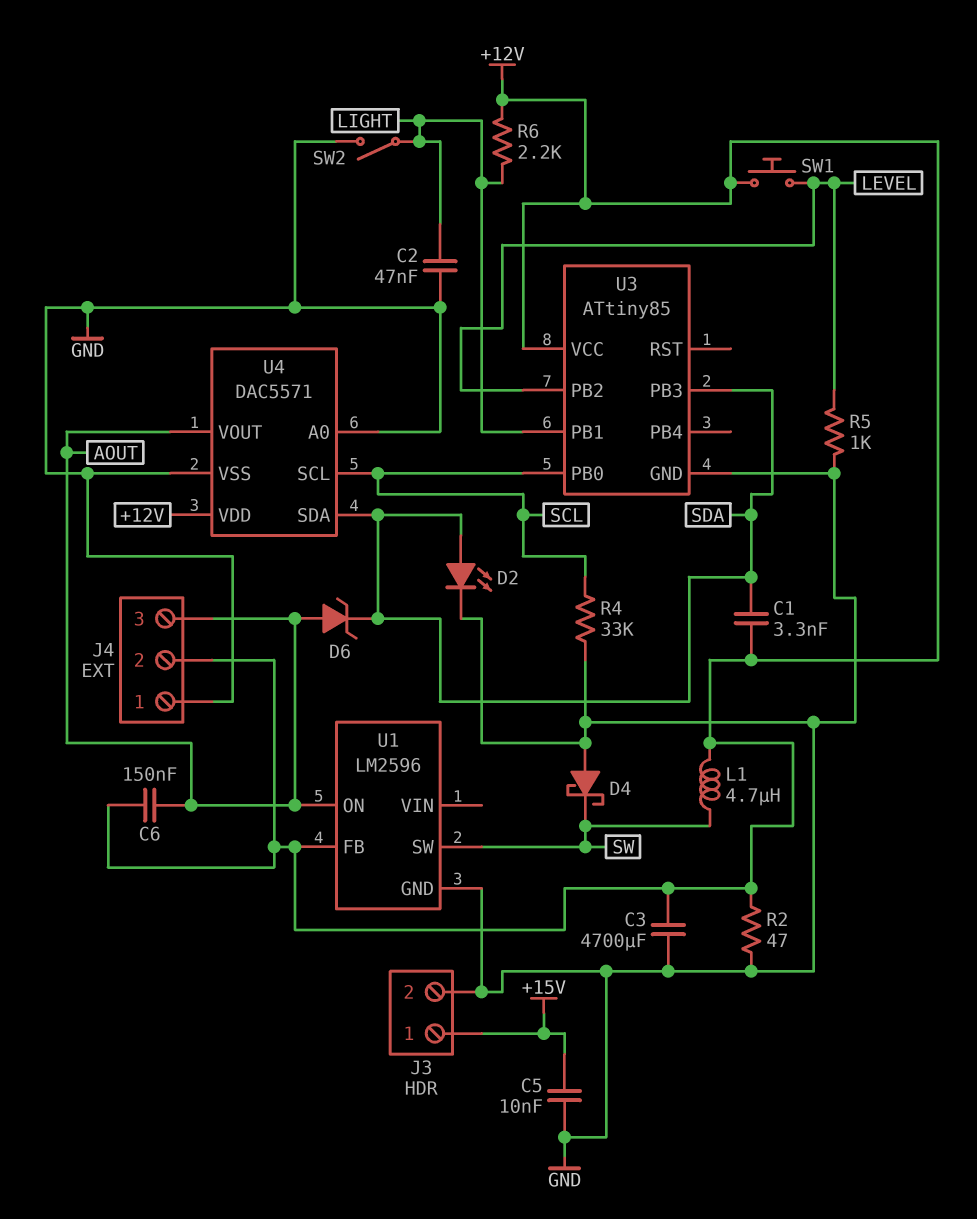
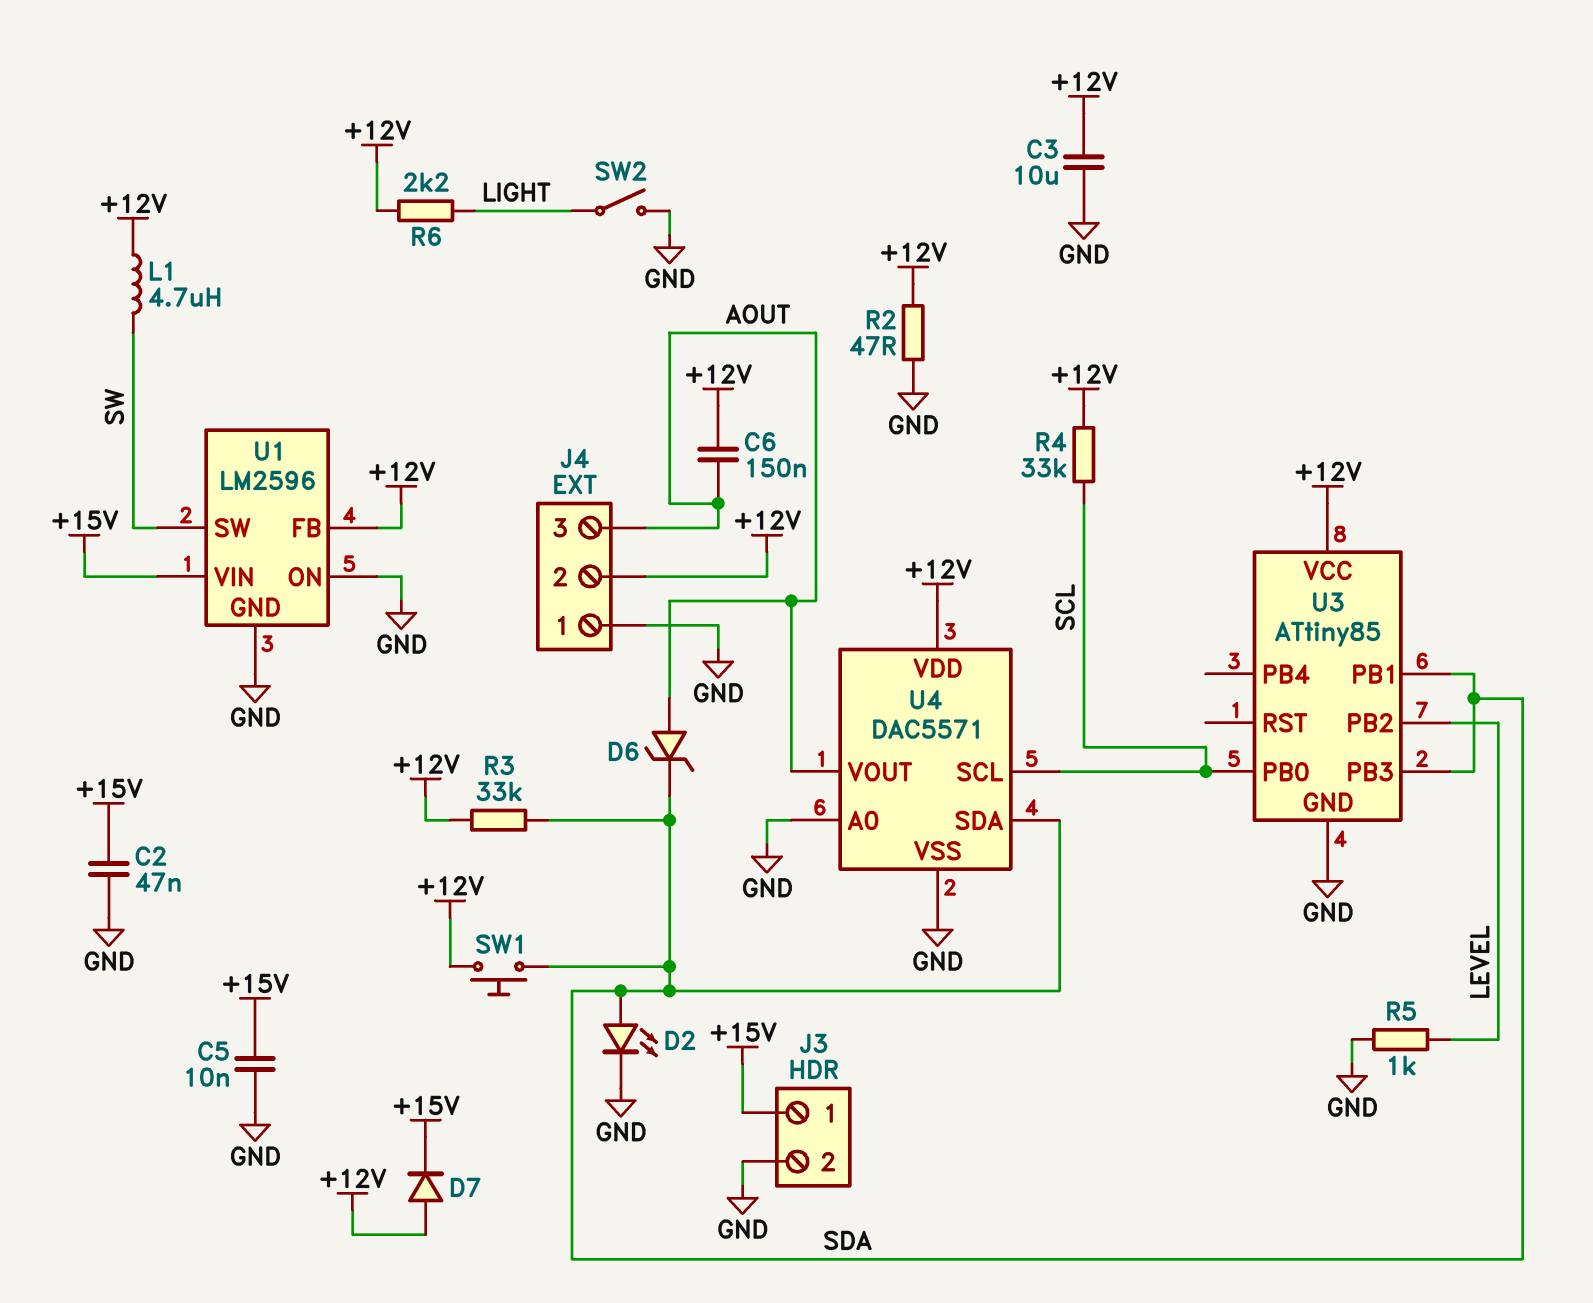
C1: 3.3nF (+12V, SDA) -> none
C2: 47nF (GND, LIGHT) -> 47nF (+15V, GND)
C3: 4700uF (+12V, GND) -> 10uF (+12V, GND)
D4: schottky (A GND, K SW) -> none
D7: none -> diode (A +12V, K +15V)
R3: none -> 33k (+12V, SDA)
R4: 33k (GND, SCL) -> 33k (+12V, SCL)
SW1: button (+12V, LEVEL) -> button (+12V, SDA)
U1 pin ON: AOUT -> GND
U1 pin VIN: none -> +15V
U3 pin PB1: LIGHT -> SDA

